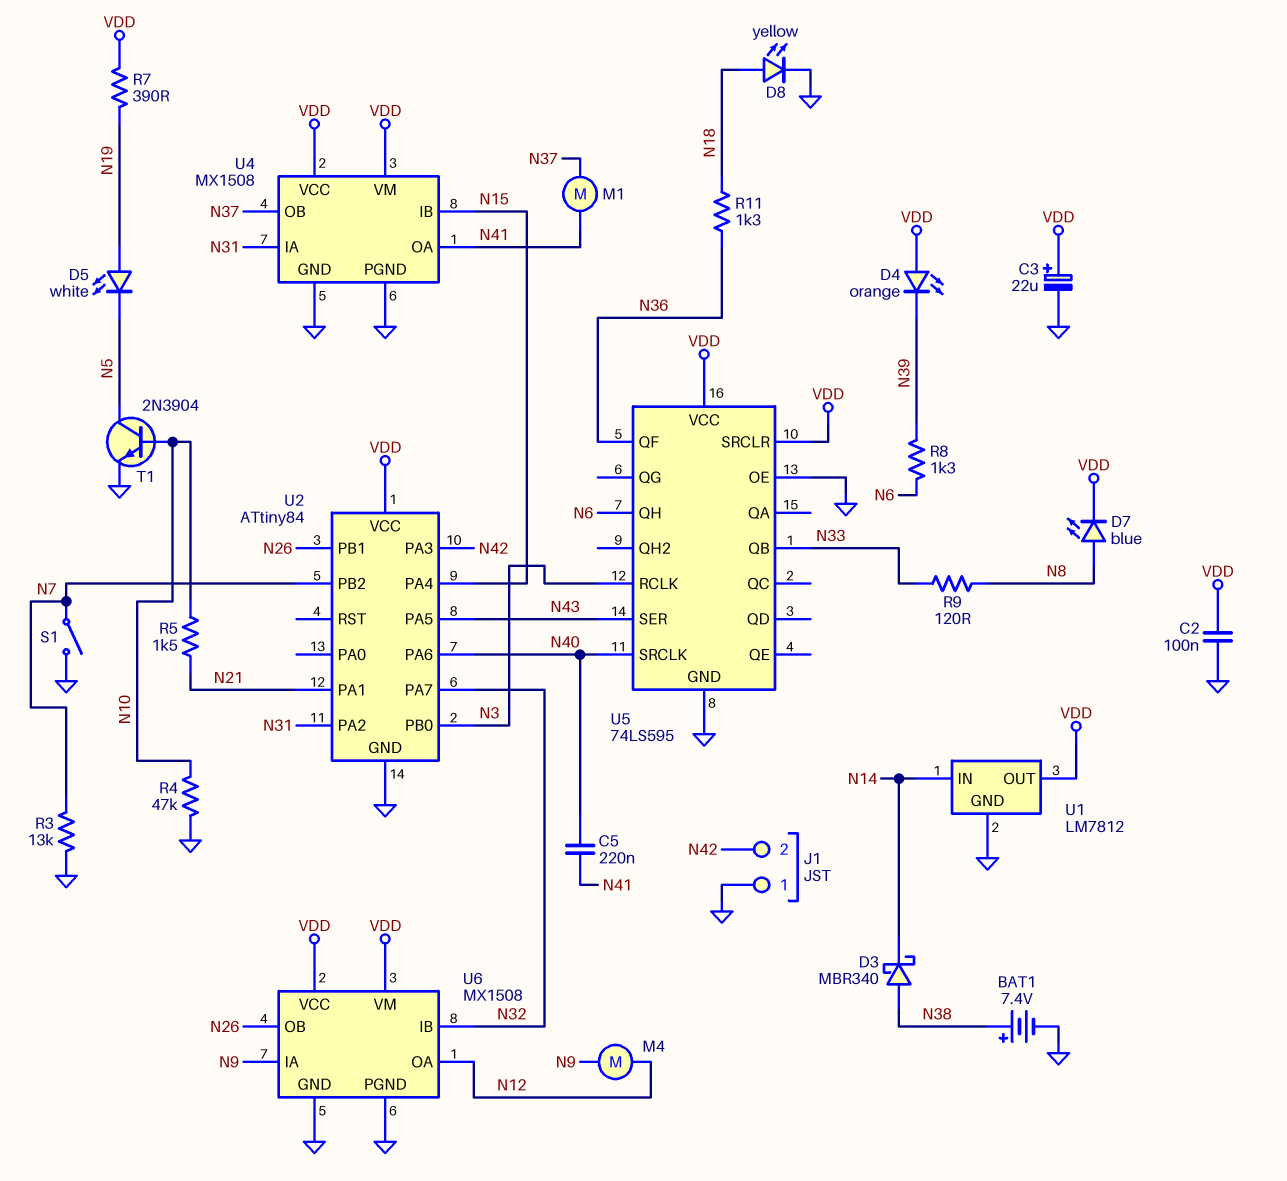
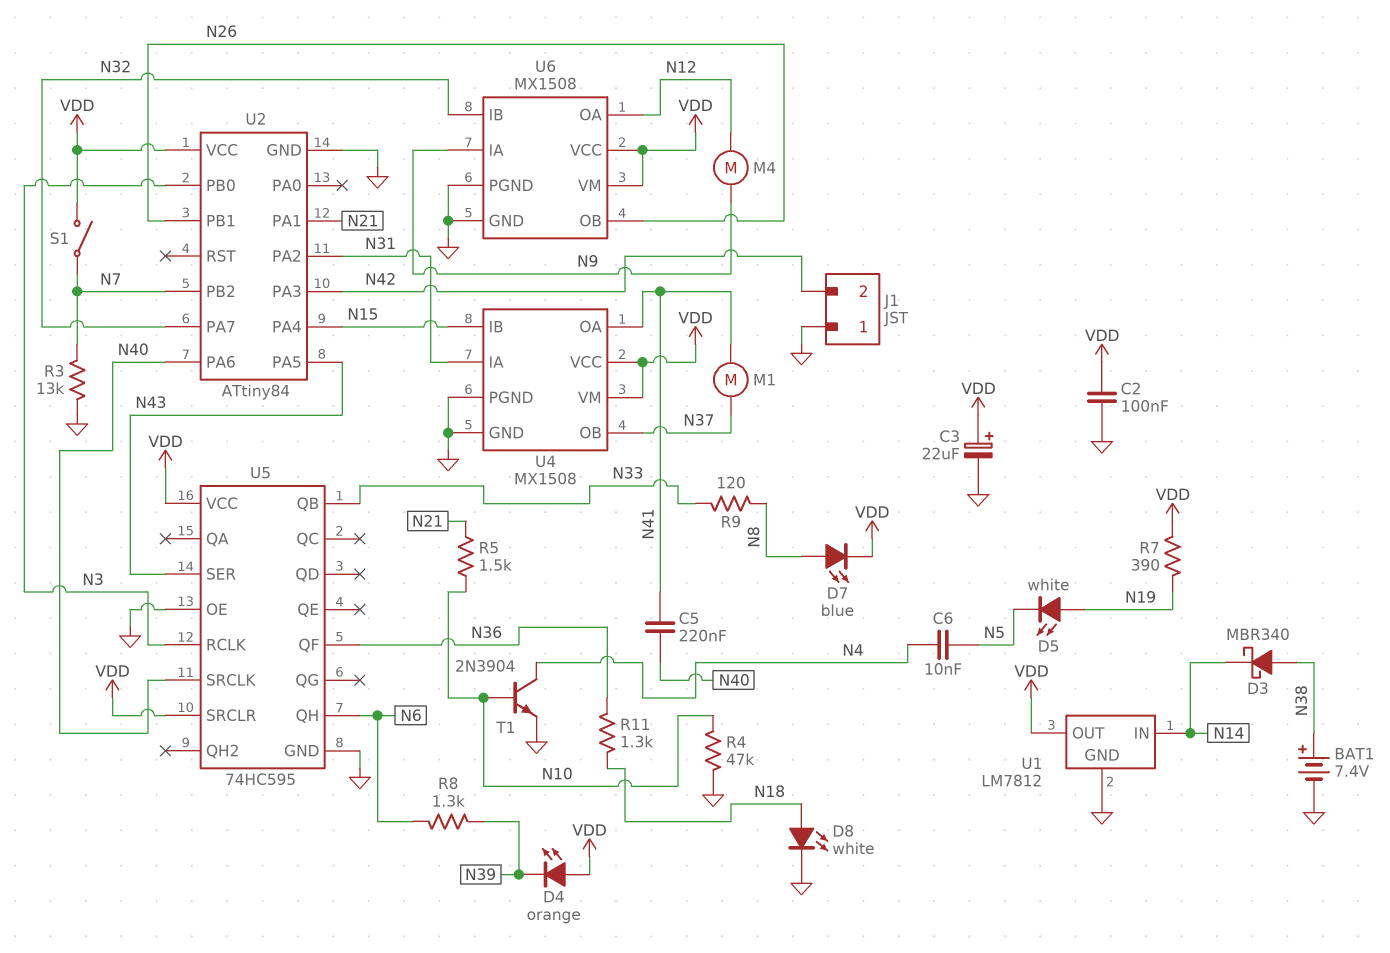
C6: none -> 10nF (N4, N5)
D8: LED yellow (A N18, K GND) -> LED white (A N18, K GND)
S1: switch (GND, N7) -> switch (N7, VDD)
T1: NPN 2N3904 (B N10, C N5, E GND) -> NPN 2N3904 (B N10, C N4, E GND)
U5: 74LS595 -> 74HC595

